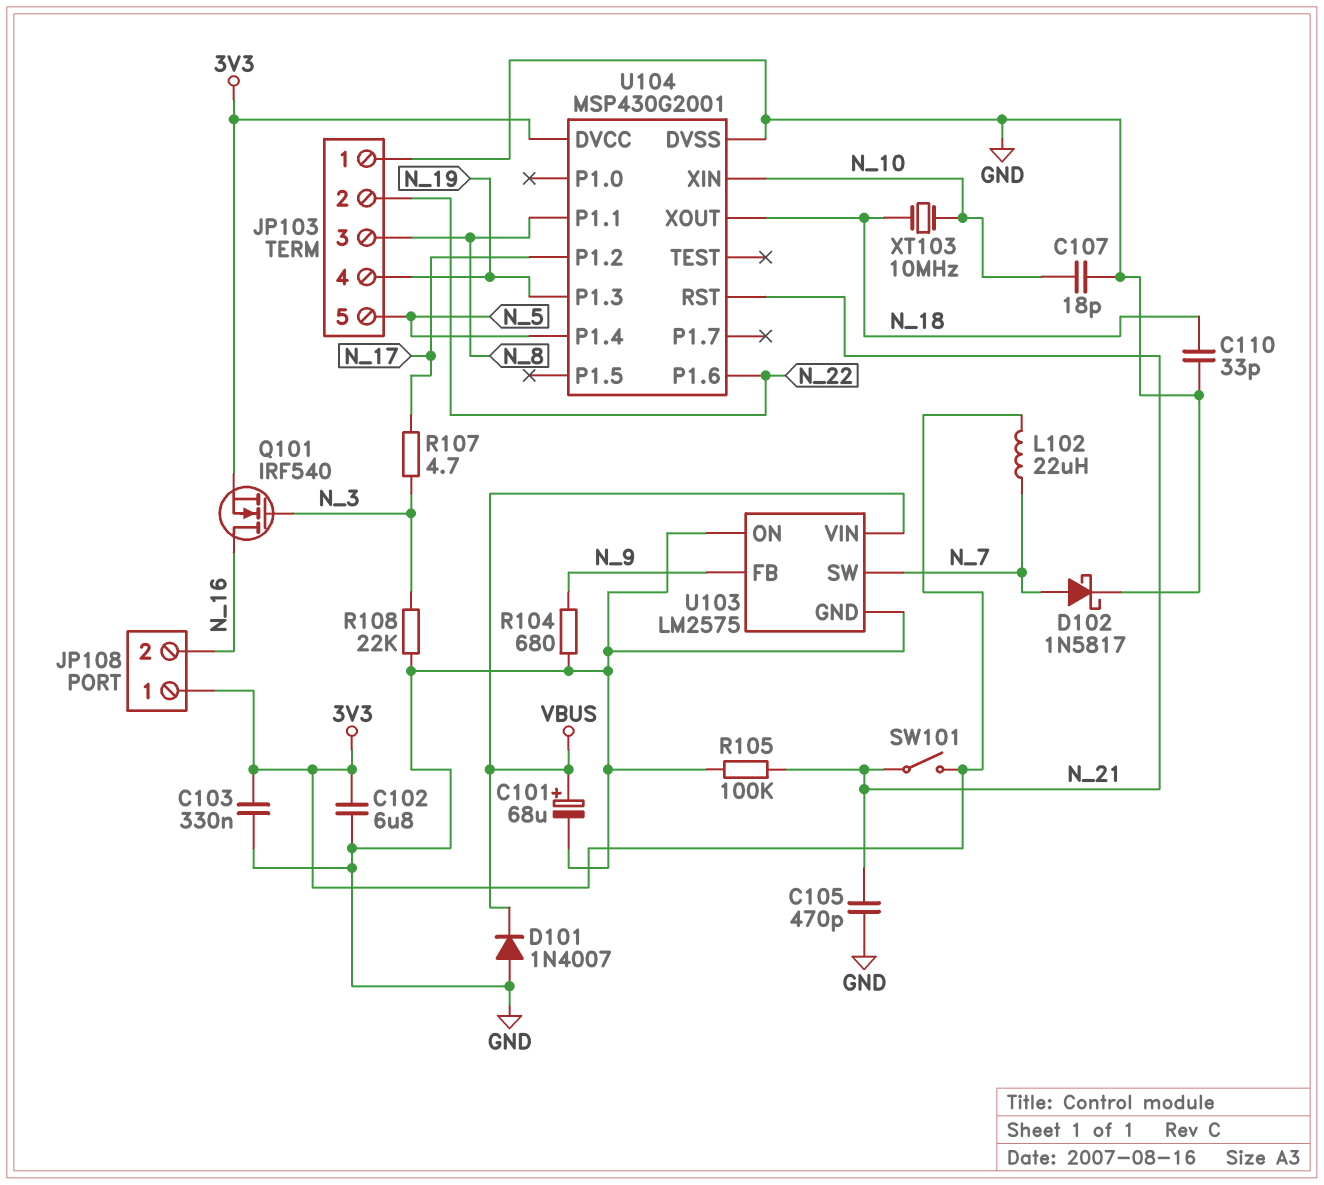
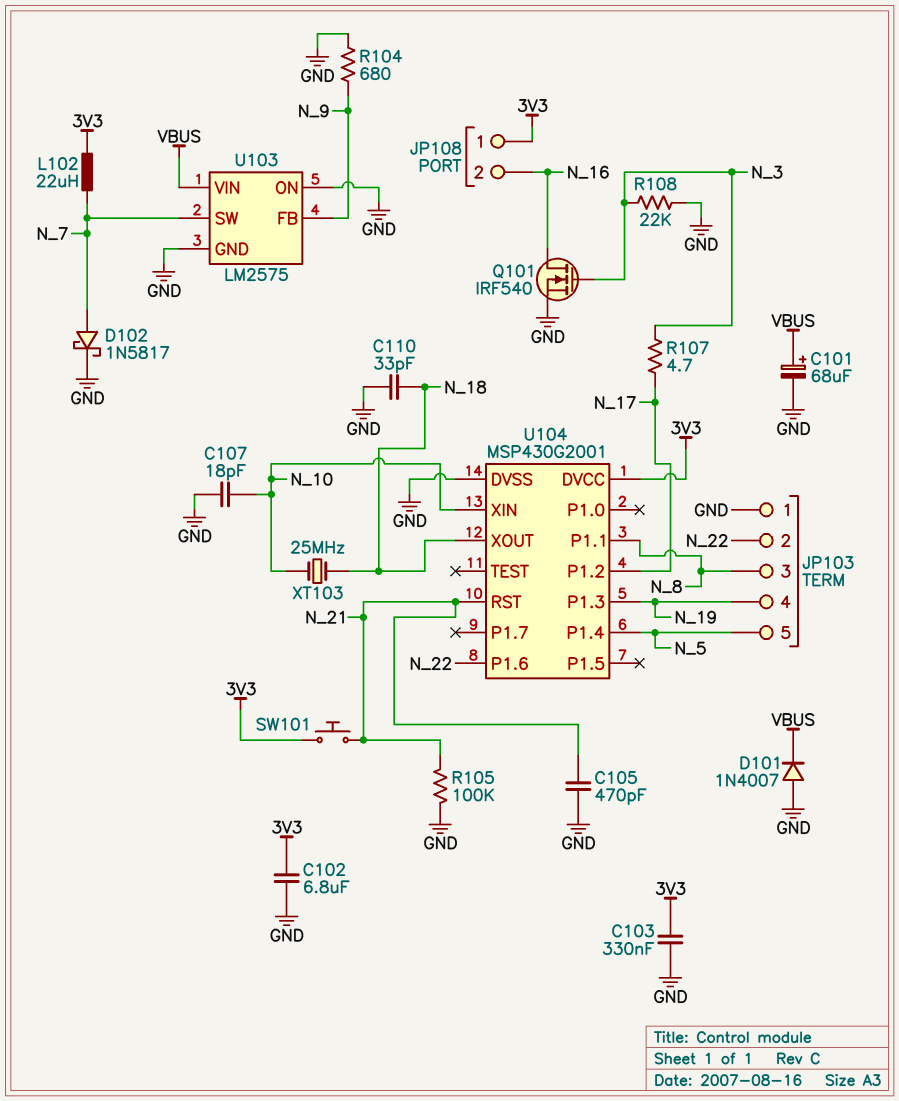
Q101: NMOS IRF540 (G N_3, D N_16, S 3V3) -> NMOS IRF540 (G N_3, D N_16, S GND)
SW101: switch (3V3, N_21) -> button (3V3, N_21)
XT103: 10MHz (N_10, N_18) -> 25MHz (N_10, N_18)

